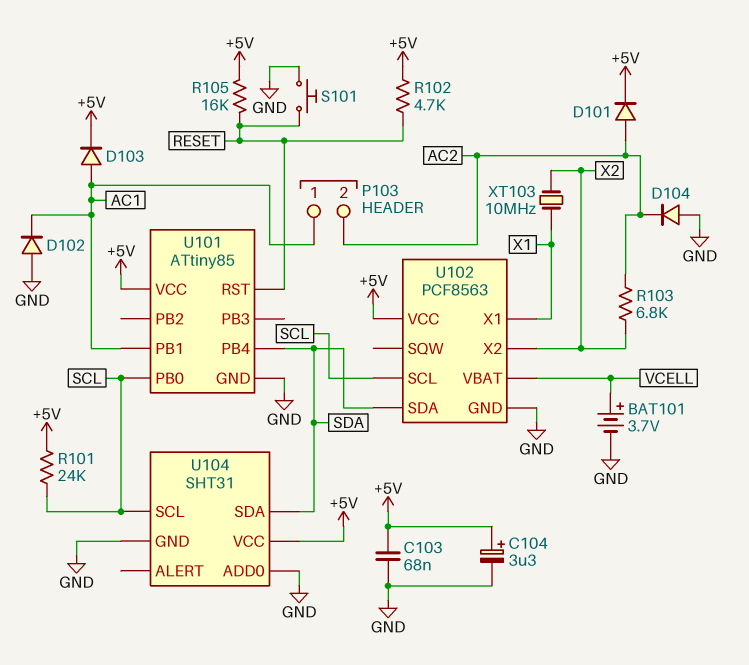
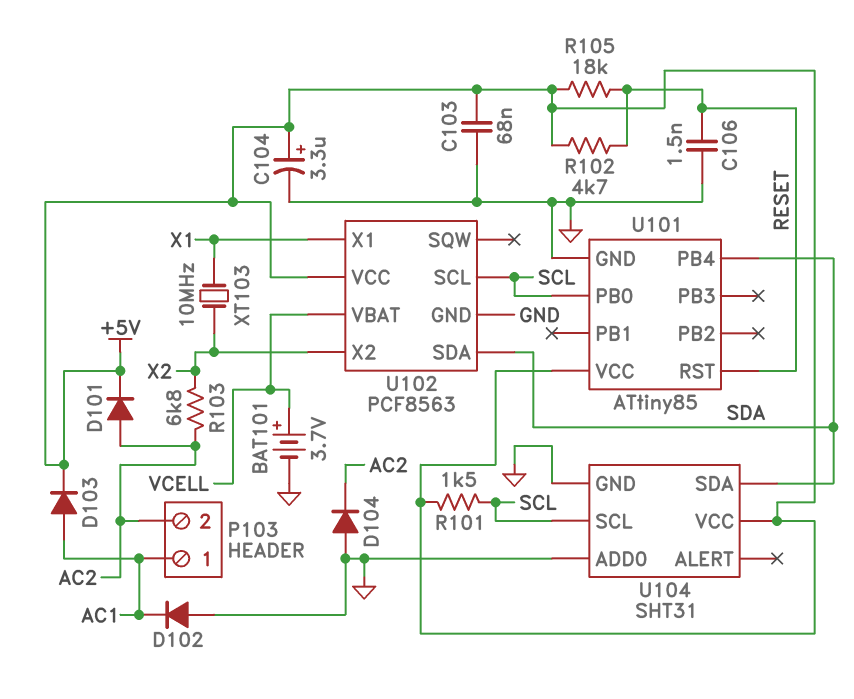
C106: none -> 1.5nF (GND, RESET)
R101: 24k (+5V, SCL) -> 1.5k (+5V, SCL)
R105: 16k (+5V, RESET) -> 18k (+5V, RESET)
S101: button (GND, RESET) -> none
U101 pin PB1: AC1 -> none

